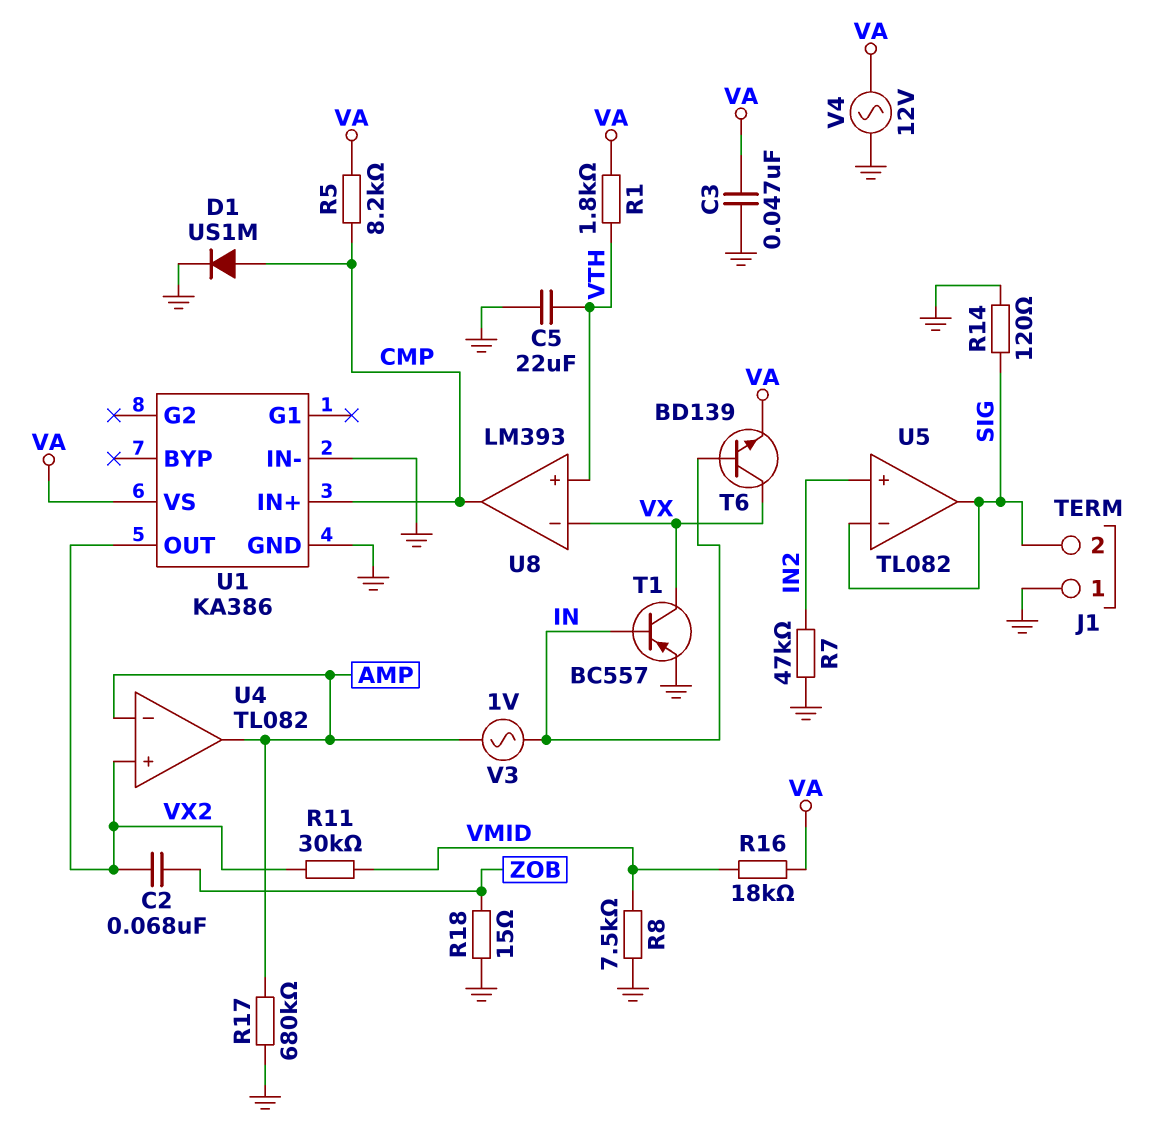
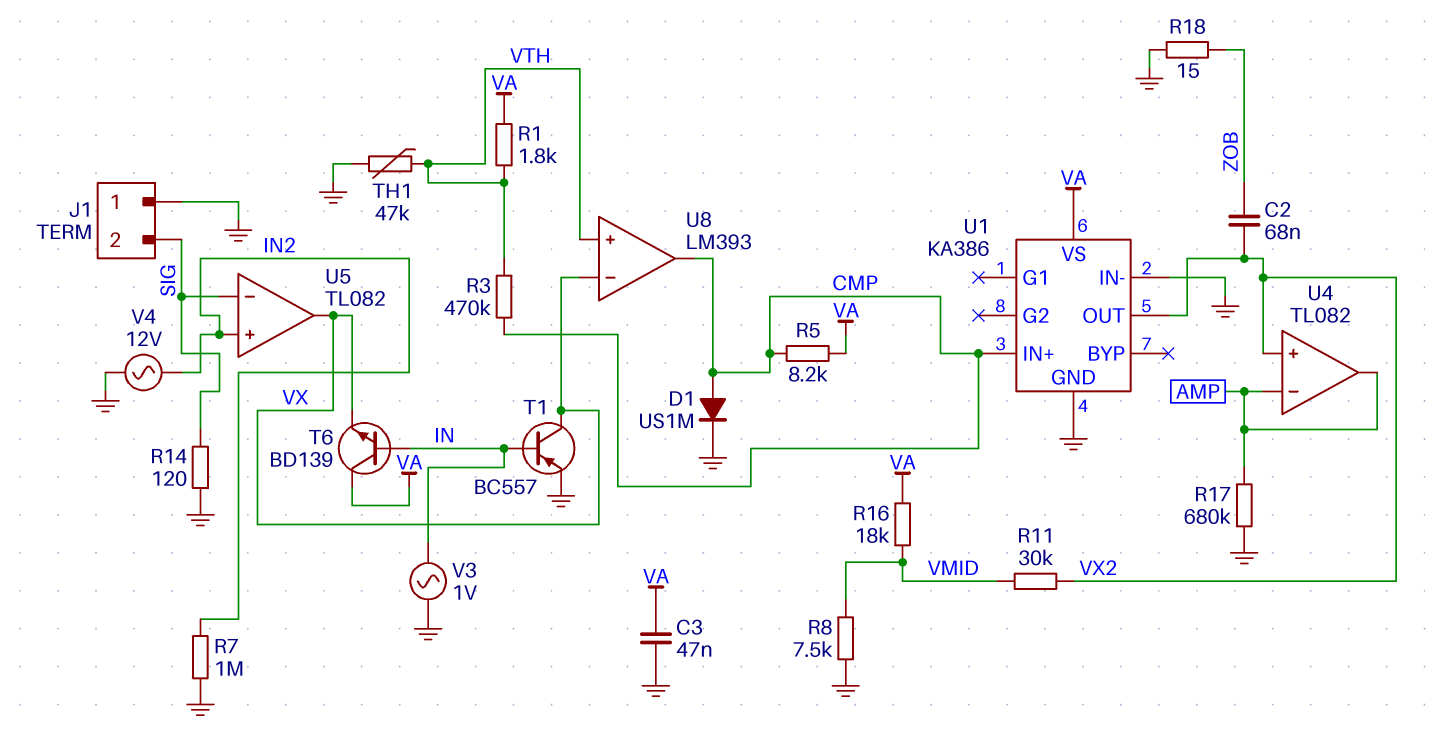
C5: 22uF (GND, VTH) -> none
R3: none -> 470k (CMP, VTH)
R7: 47k (GND, IN2) -> 1M (GND, IN2)
T6: NPN BD139 (B IN, C VX, E VA) -> NPN BD139 (B IN, C VA, E VX)
TH1: none -> 47k (GND, VTH)
U5 pin out: SIG -> VX
V3: AC 1V (AMP, IN) -> AC 1V (GND, IN)
V4: AC 12V (GND, VA) -> AC 12V (GND, IN2)

